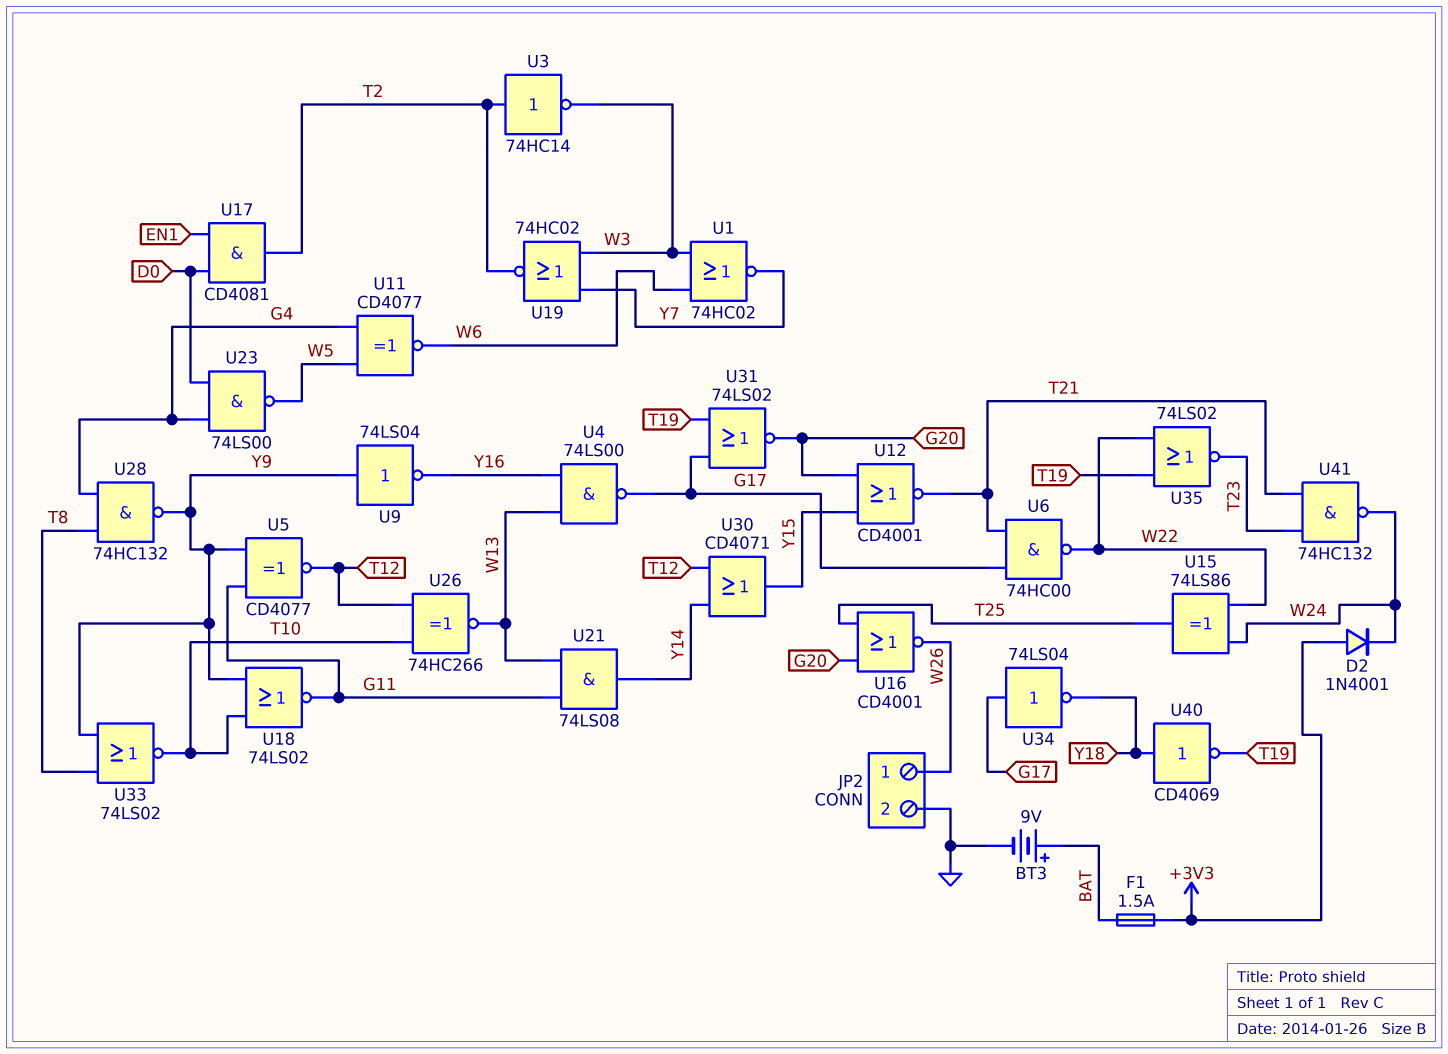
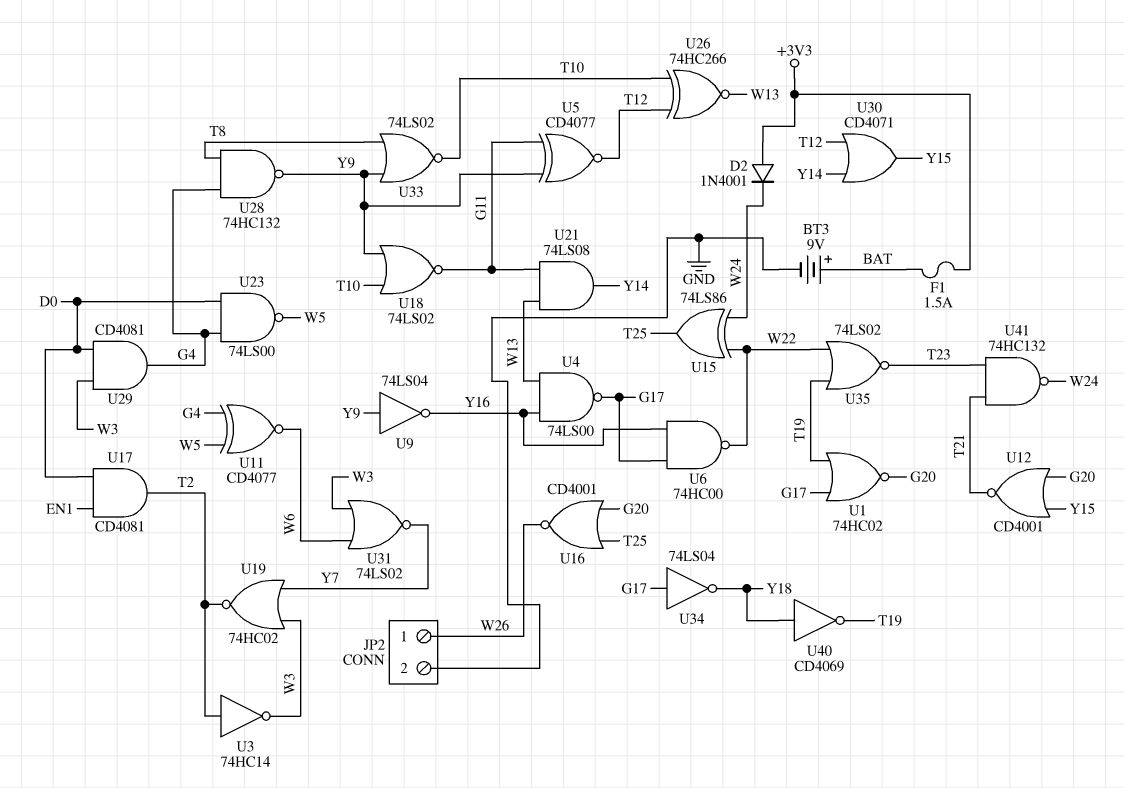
U1: NOR 74HC02 (in W3, in W6, out Y7) -> NOR 74HC02 (in G17, in T19, out G20)
U6: NAND 74HC00 (in G17, in T21, out W22) -> NAND 74HC00 (in G17, in Y16, out W22)
U29: none -> AND CD4081 (in D0, in W3, out G4)
U31: NOR 74LS02 (in G17, in T19, out G20) -> NOR 74LS02 (in W3, in W6, out Y7)

